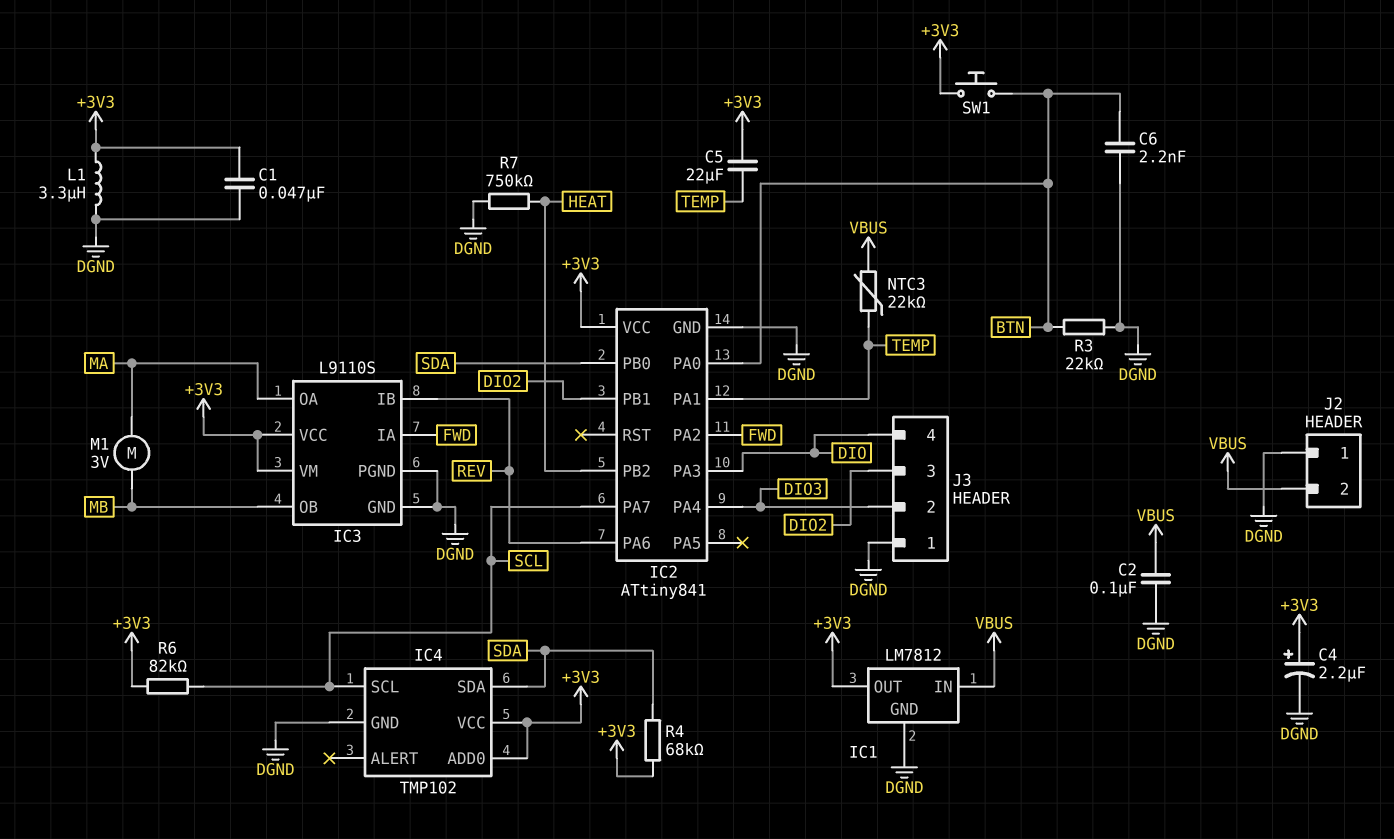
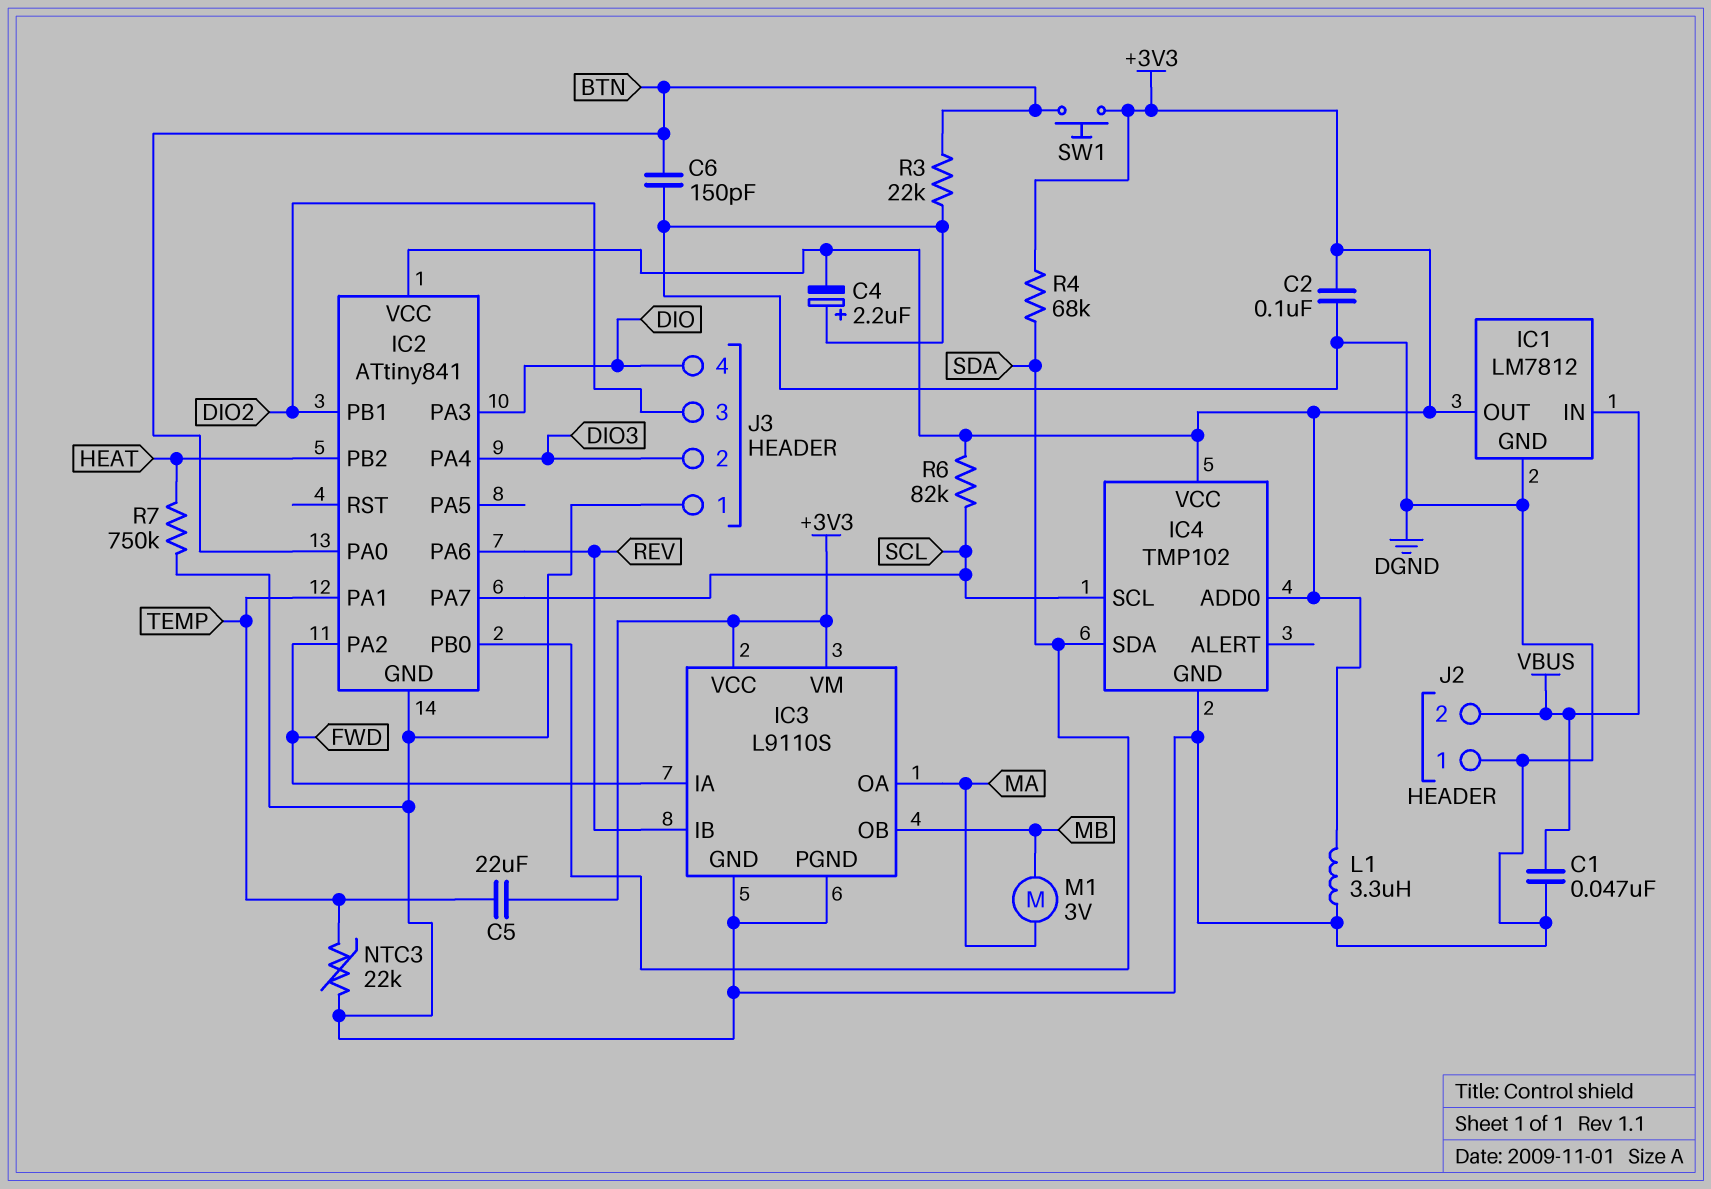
C1: 47nF (+3V3, DGND) -> 47nF (DGND, VBUS)
C2: 100nF (DGND, VBUS) -> 100nF (+3V3, DGND)
C4: 2.2uF (plus +3V3, minus DGND) -> 2.2uF (plus DGND, minus +3V3)
C6: 2.2nF (BTN, DGND) -> 150pF (BTN, DGND)
NTC3: 22k (TEMP, VBUS) -> 22k (DGND, TEMP)

